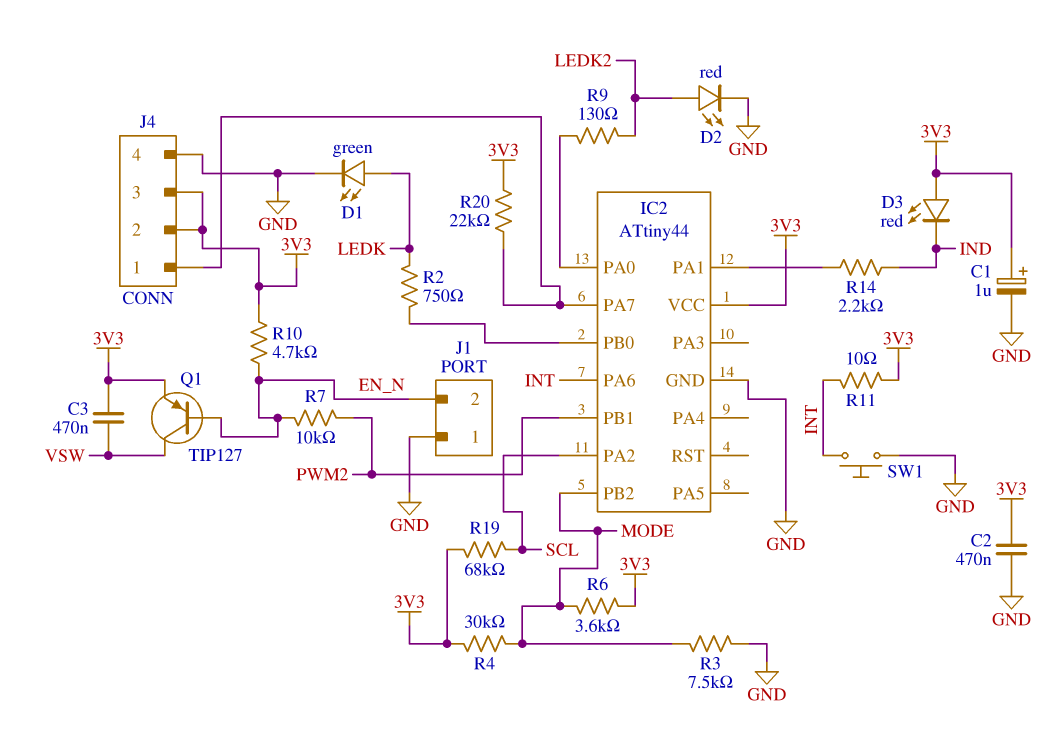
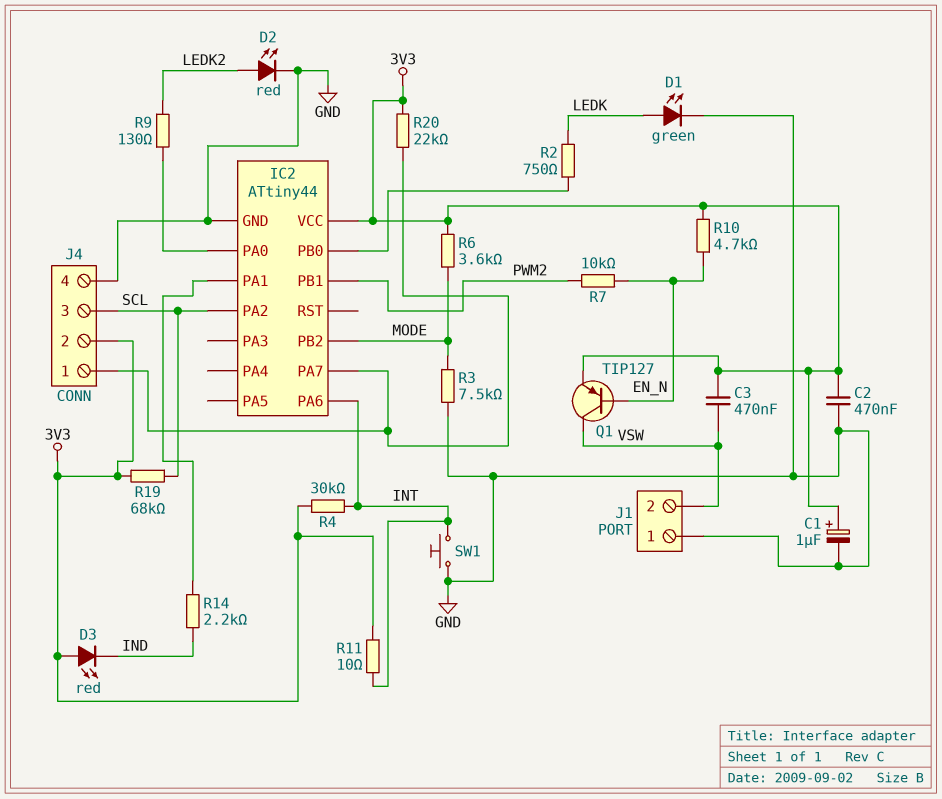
J1 pin 2: EN_N -> VSW
J4 pin 3: 3V3 -> SCL
R4: 30k (3V3, MODE) -> 30k (3V3, INT)

